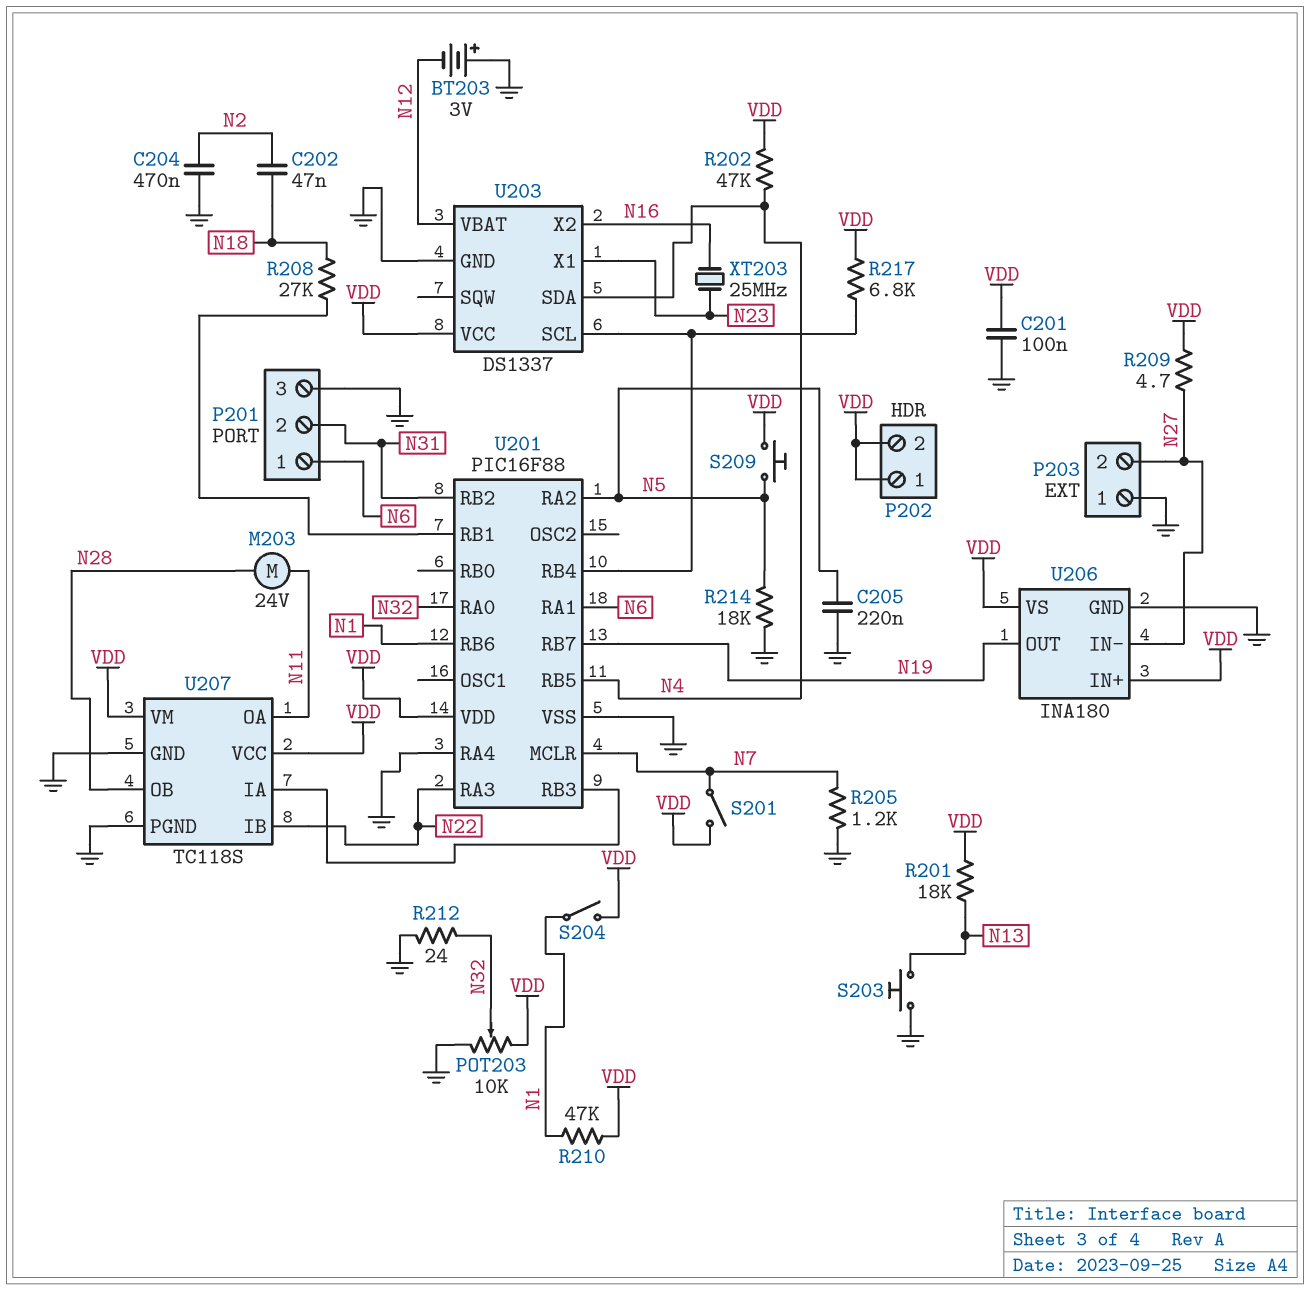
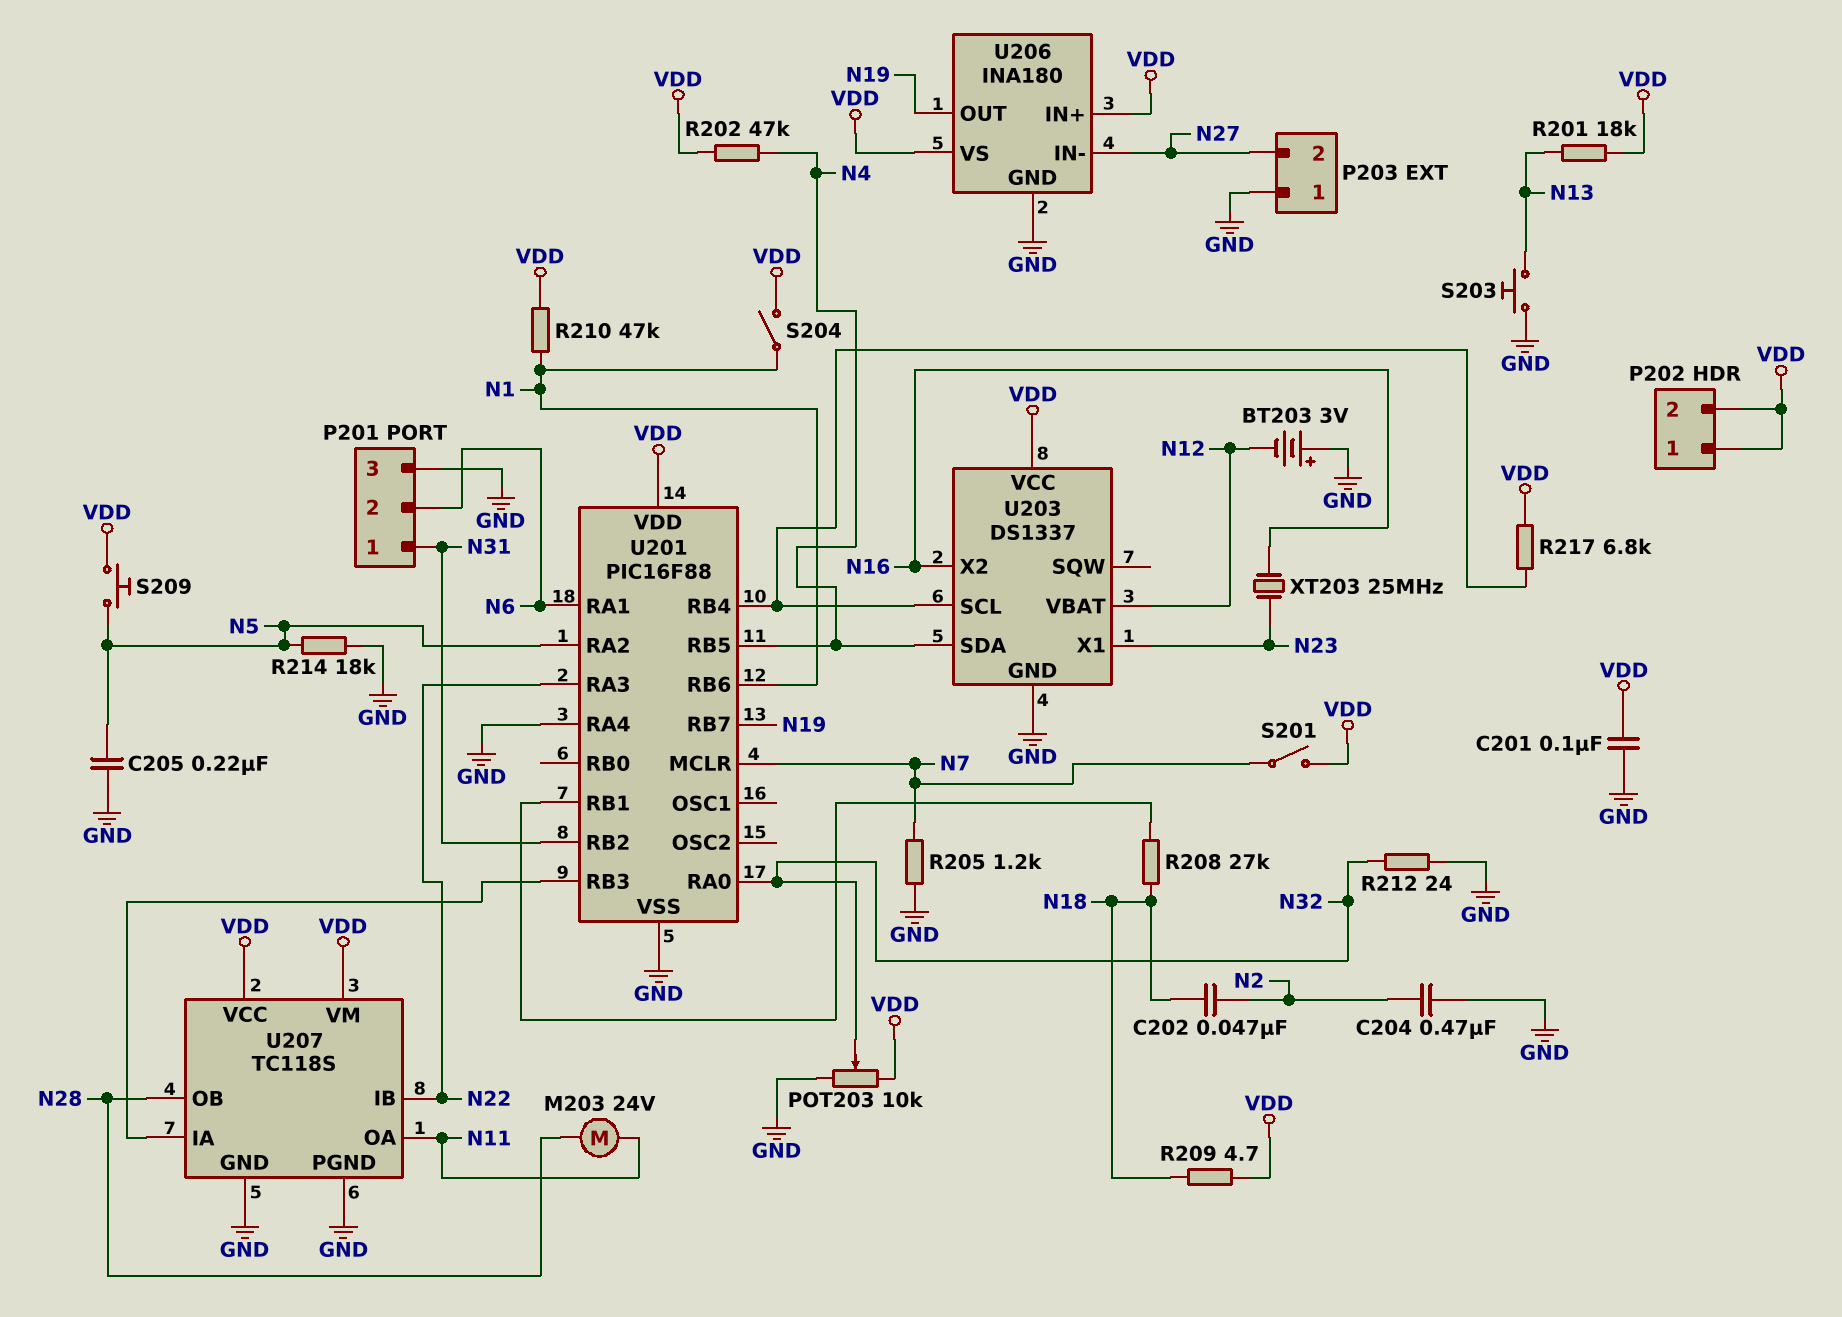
P201 pin 1: N6 -> N31
P201 pin 2: N31 -> N6
R209: 4.7 (N27, VDD) -> 4.7 (N18, VDD)

